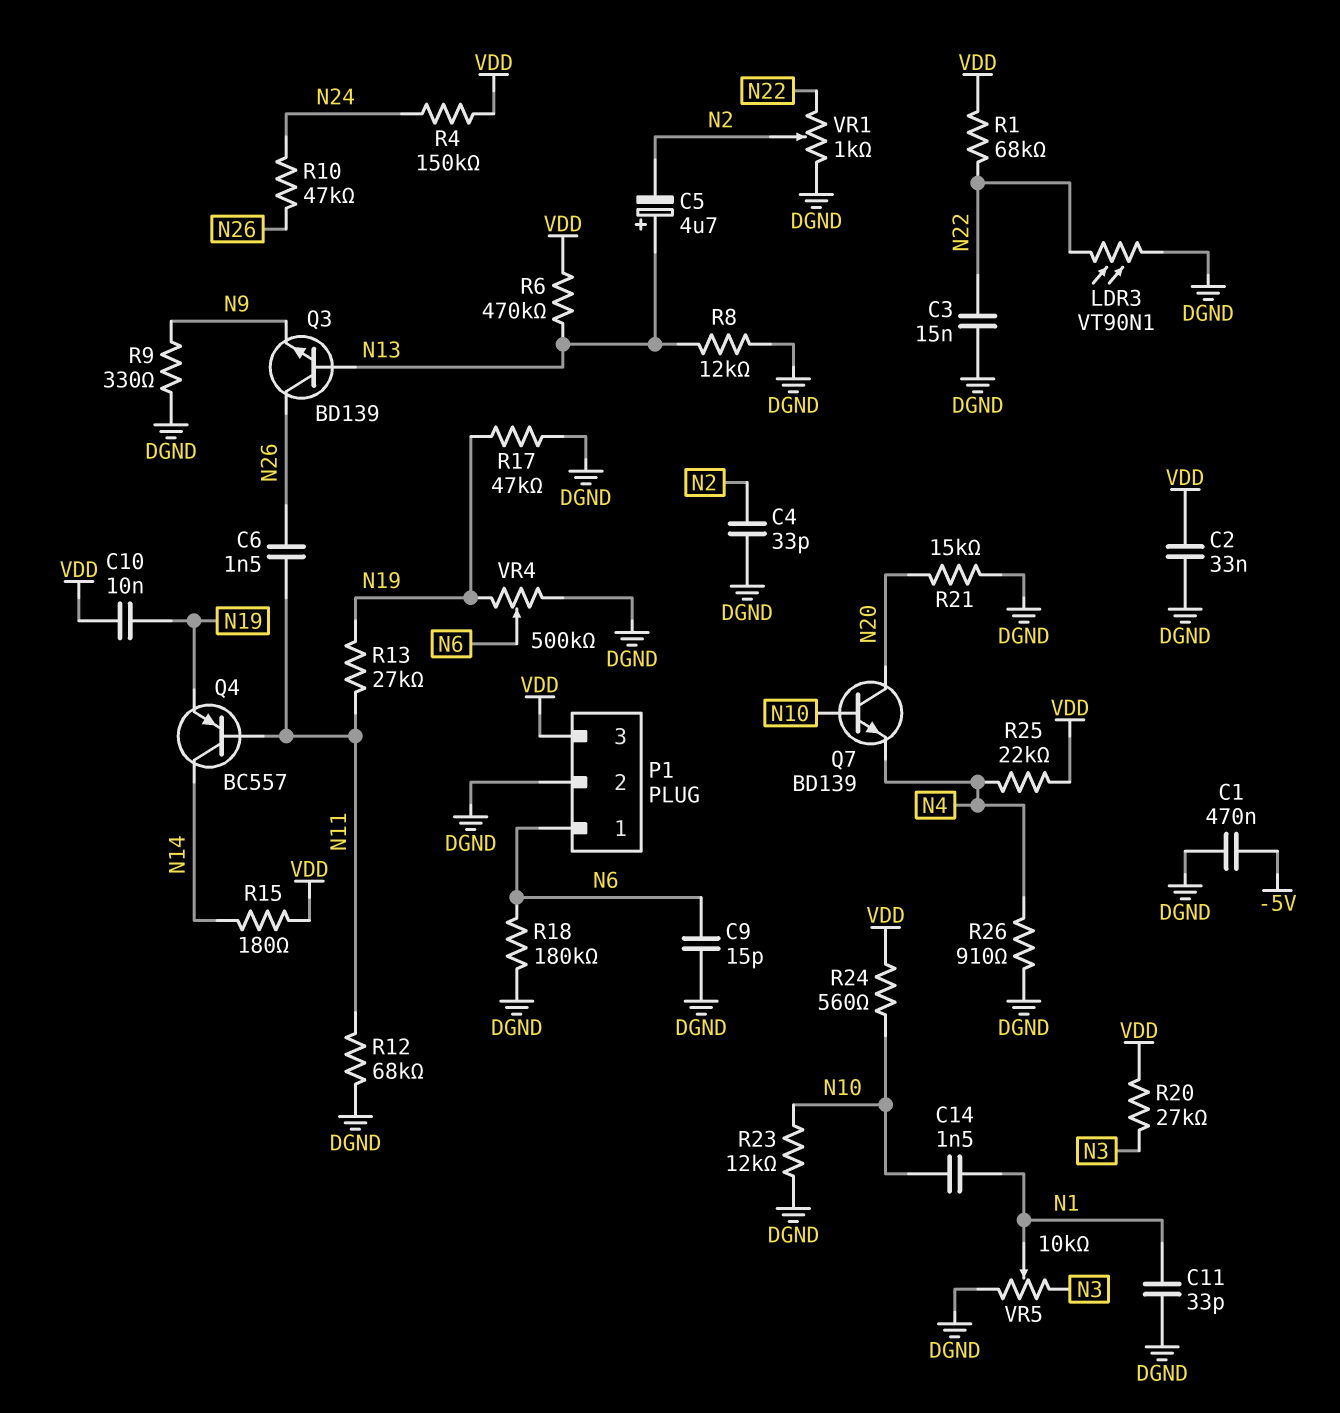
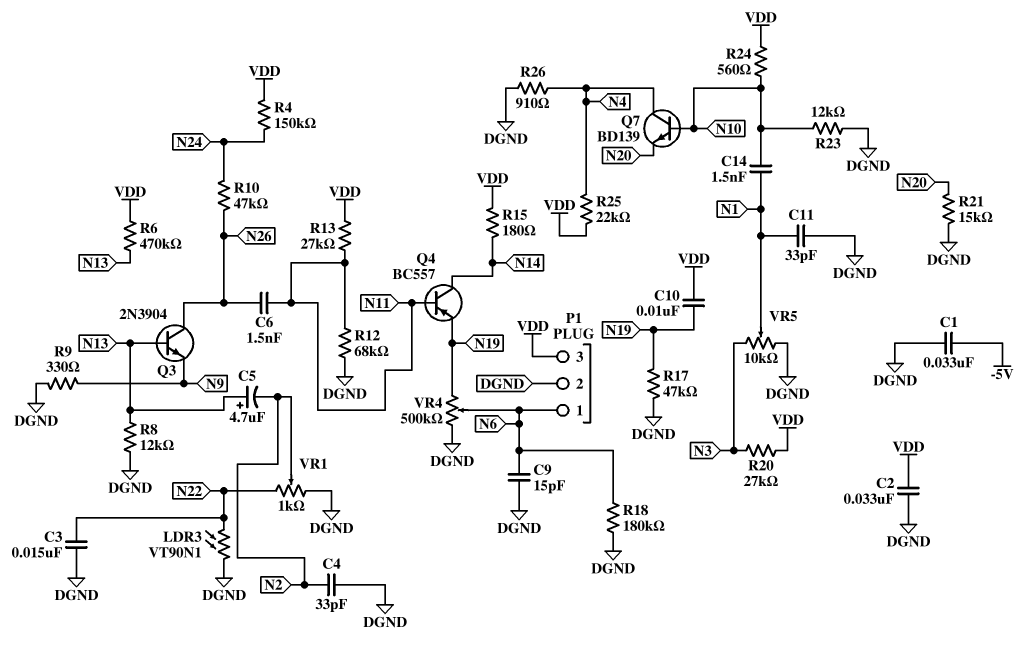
C1: 470nF (-5V, DGND) -> 33nF (-5V, DGND)
Q3: NPN BD139 (B N13, C N26, E N9) -> NPN 2N3904 (B N13, C N26, E N9)
Q7: NPN BD139 (B N10, C N20, E N4) -> NPN BD139 (B N10, C N4, E N20)
R1: 68k (N22, VDD) -> none
R13: 27k (N11, N19) -> 27k (N11, VDD)

